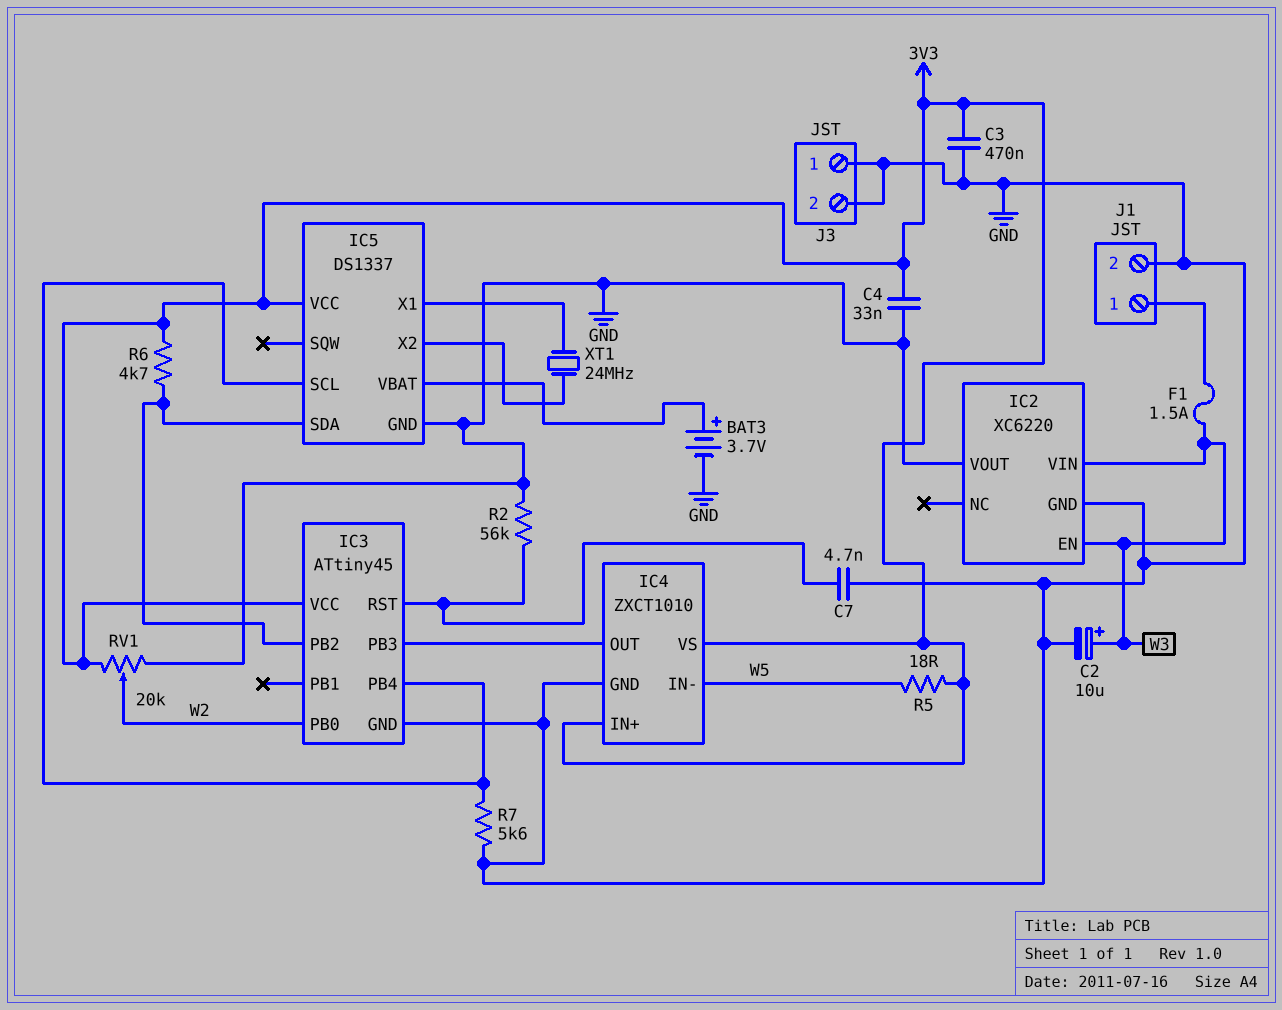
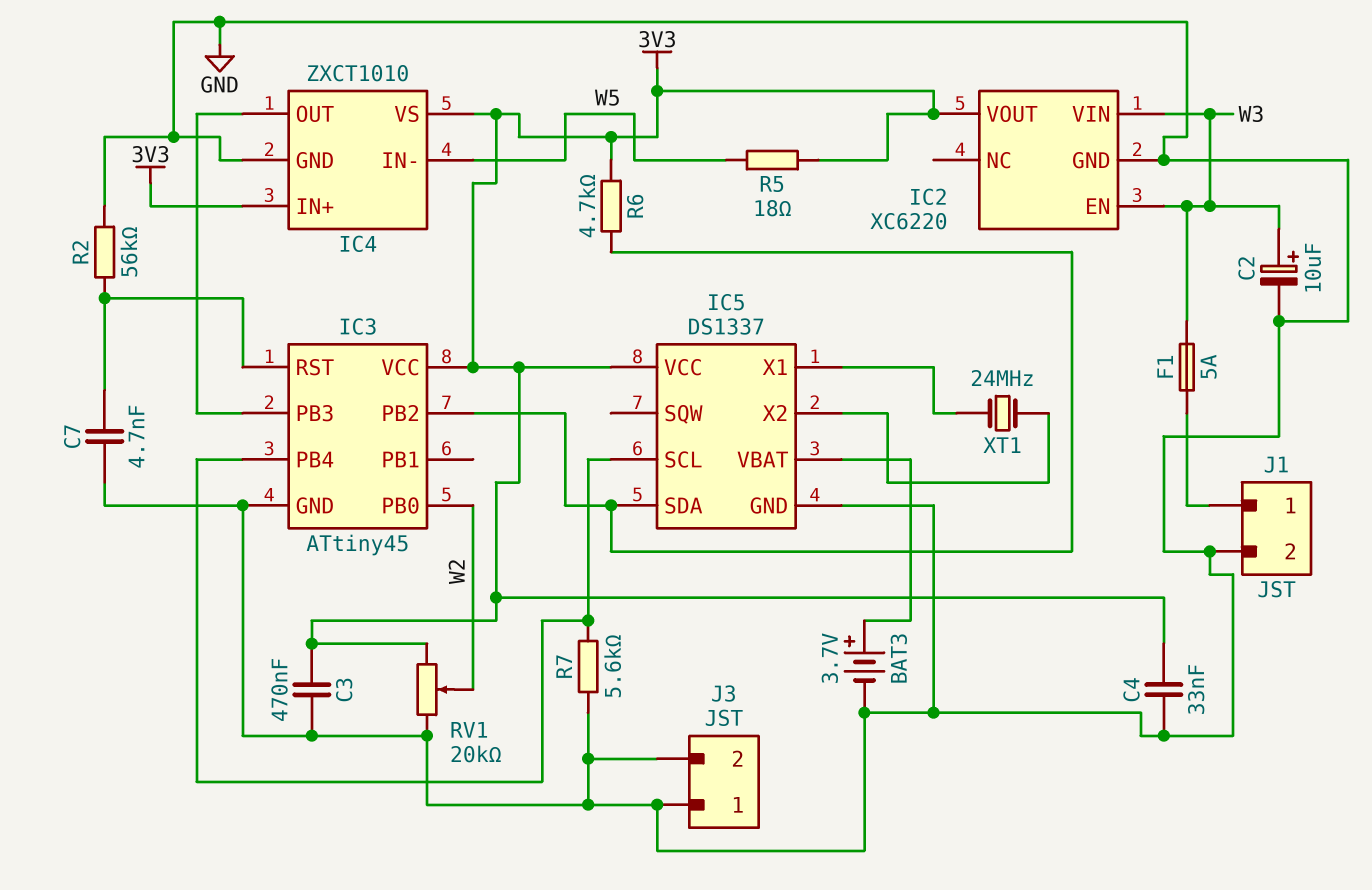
F1: 1.5A (J1/1, W3) -> 5A (J1/1, W3)
IC2 pin VOUT: GND -> 3V3

